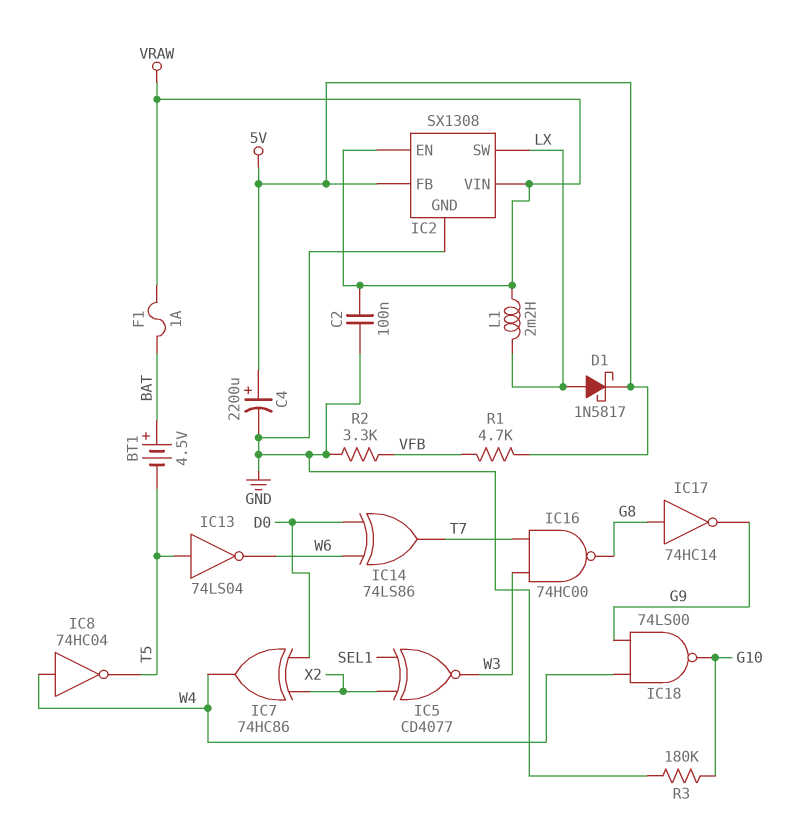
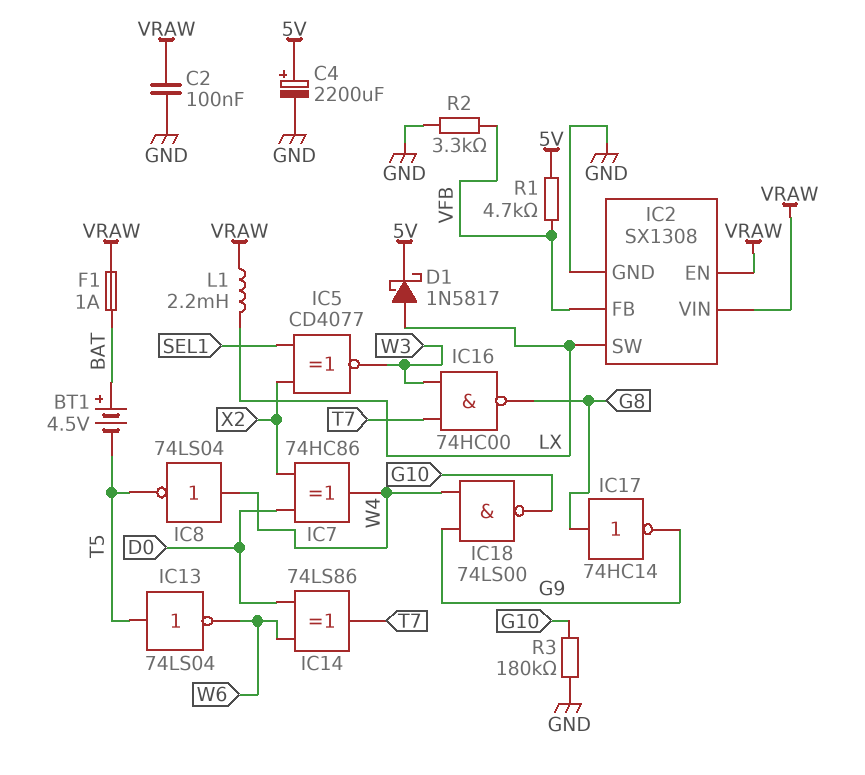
IC2 pin FB: 5V -> VFB
IC8: NOT 74HC04 (in W4, out T5) -> NOT 74LS04 (in W4, out T5)

